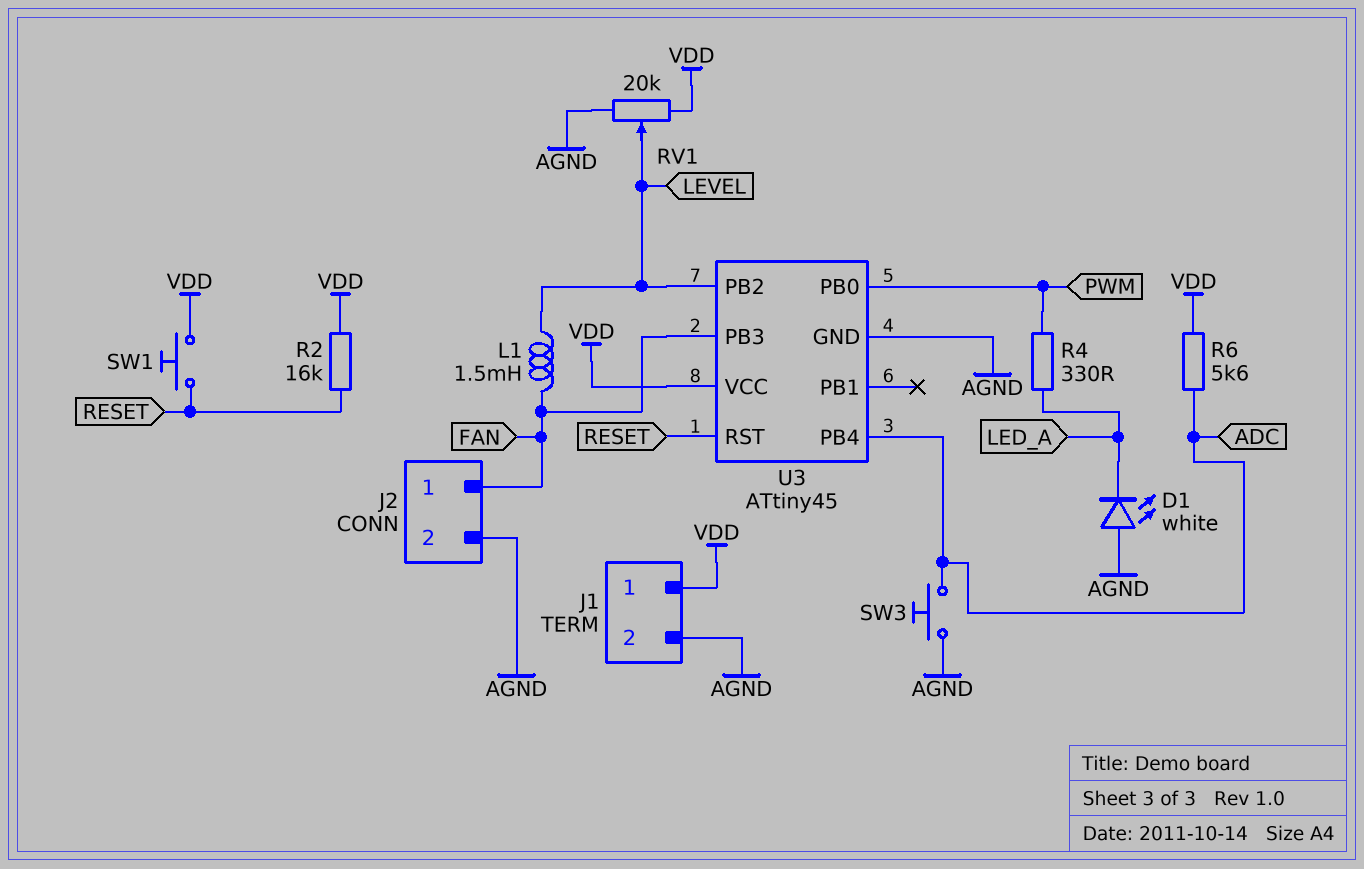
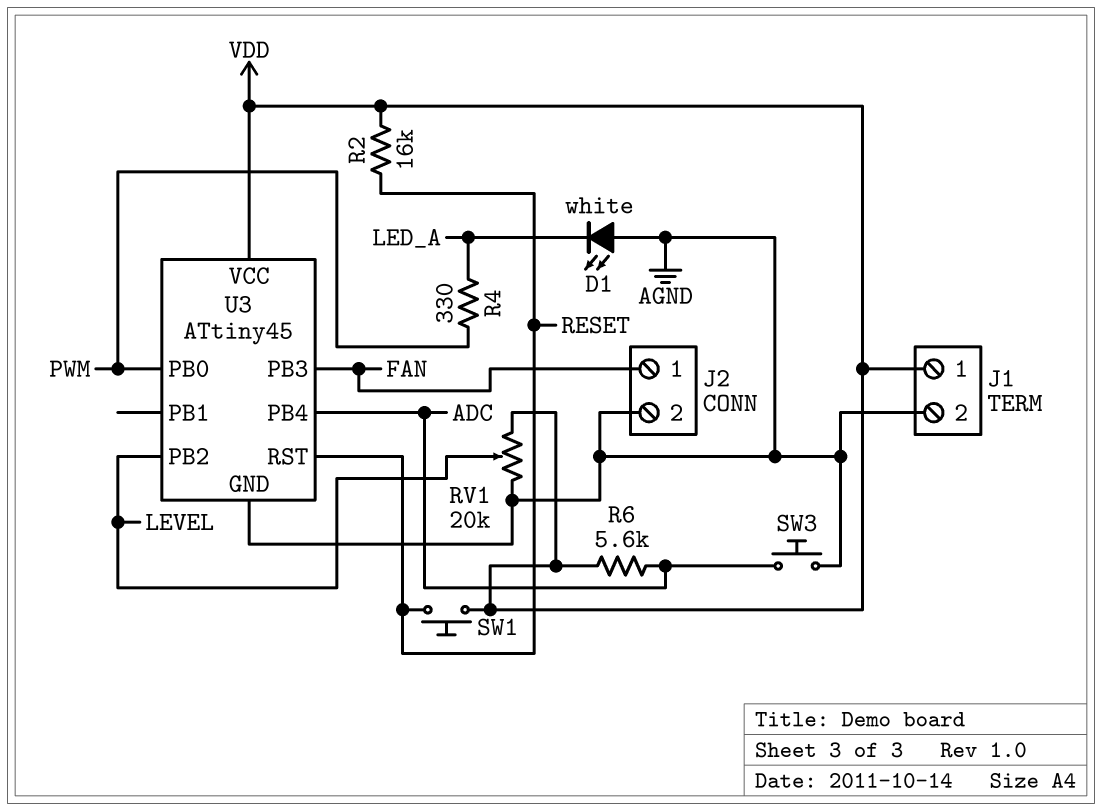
L1: 1.5mH (FAN, LEVEL) -> none

